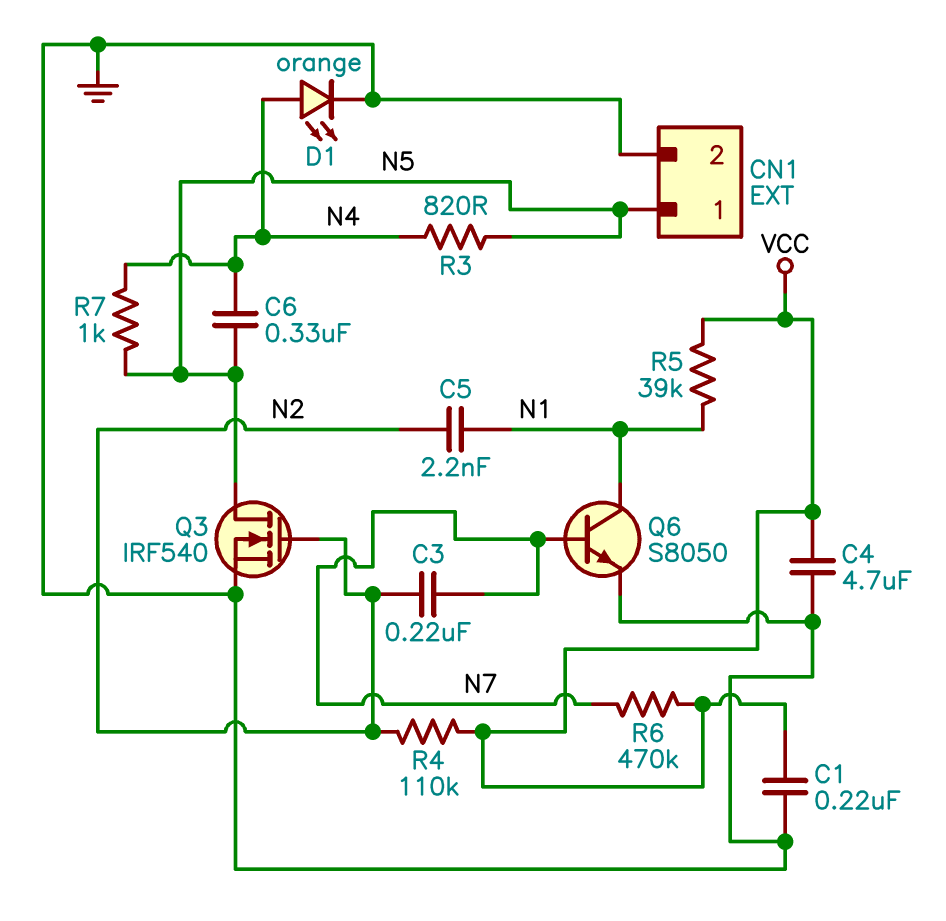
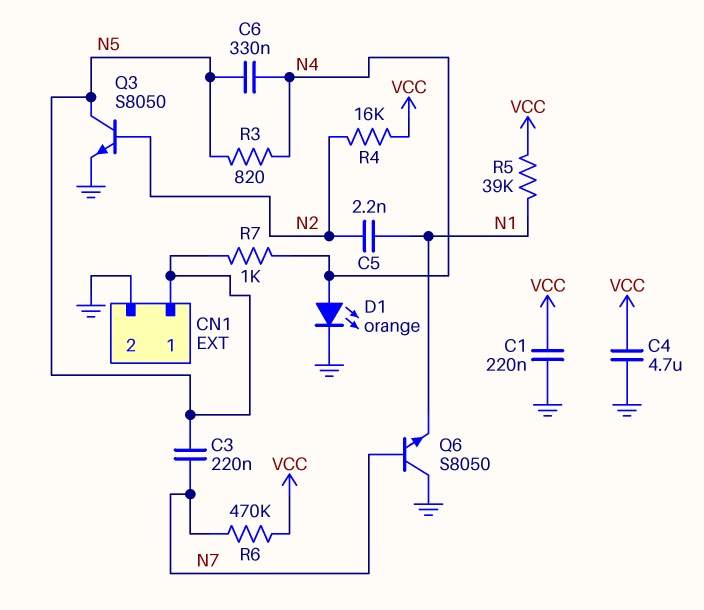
C3: 220nF (N2, N7) -> 220nF (N5, N7)
Q3: NMOS IRF540 (G N2, D N5, S GND) -> NPN S8050 (B N2, C N5, E GND)
Q6: NPN S8050 (B N7, C N1, E GND) -> NPN S8050 (B N7, C GND, E N1)
R4: 110k (N2, VCC) -> 16k (N2, VCC)

